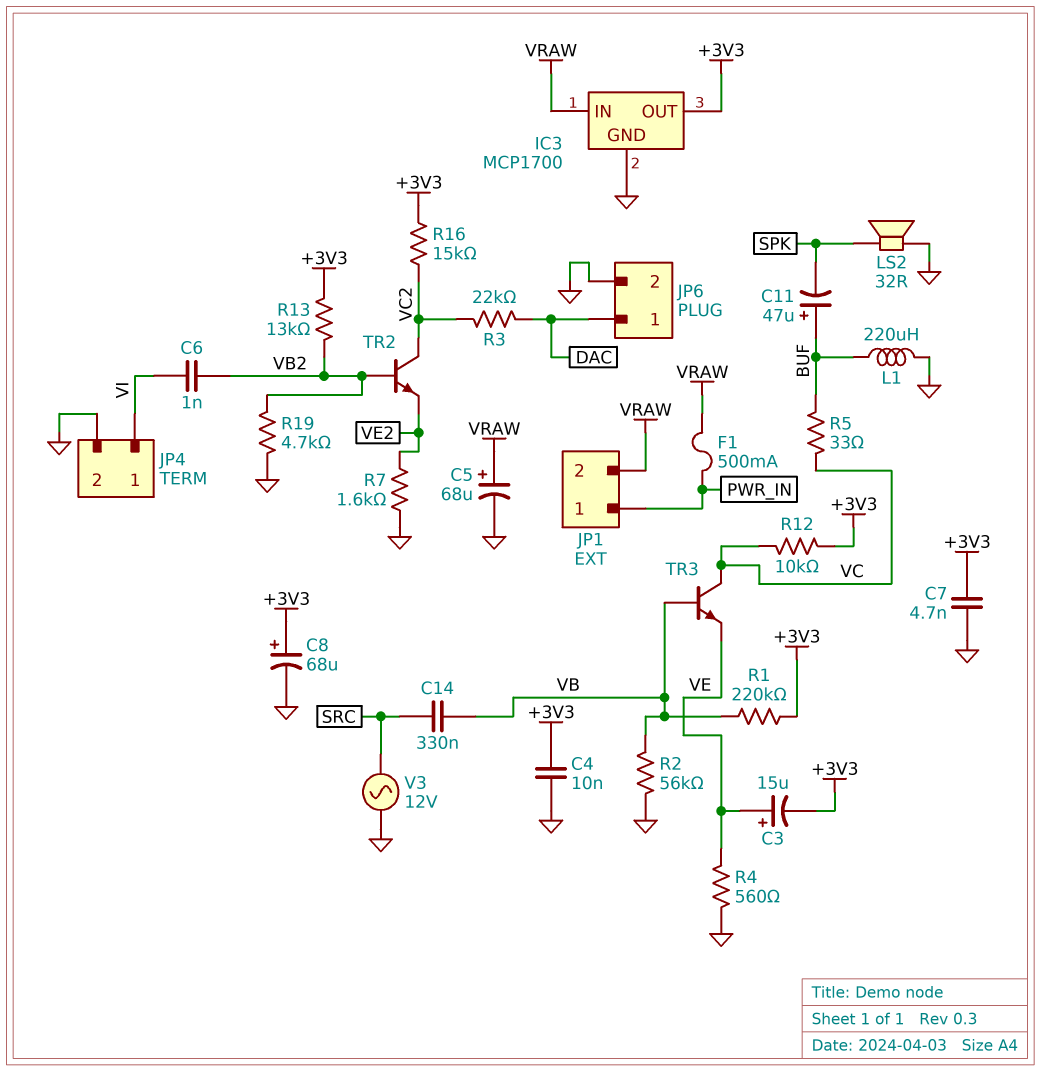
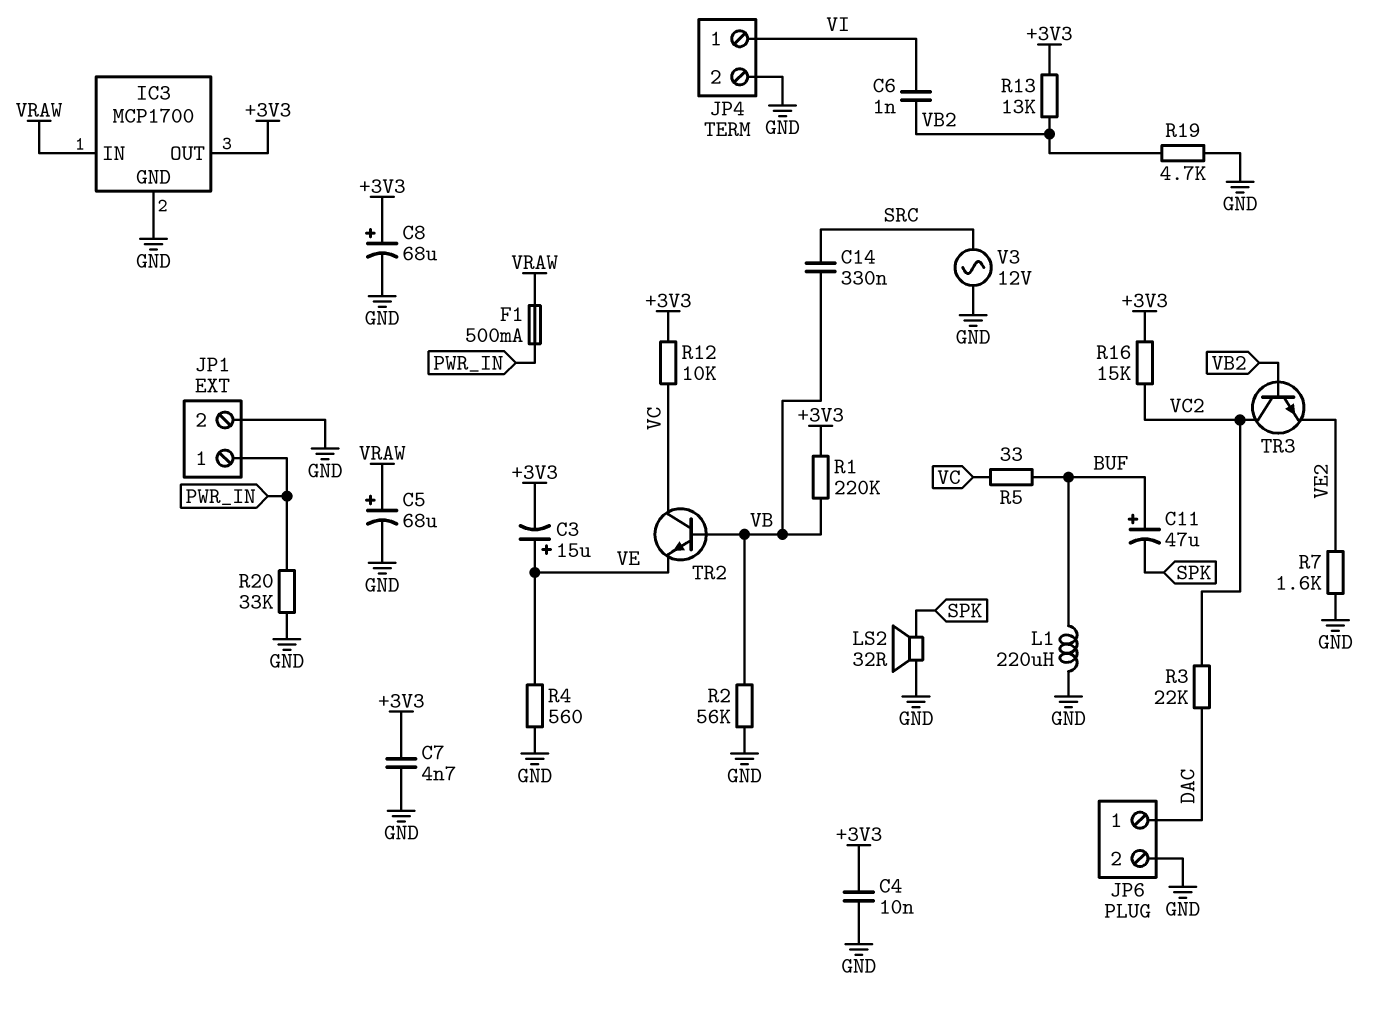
JP1 pin 2: VRAW -> GND
R20: none -> 33k (GND, PWR_IN)
TR2: NPN (B VB2, C VC2, E VE2) -> NPN (B VB, C VC, E VE)
TR3: NPN (B VB, C VC, E VE) -> NPN (B VB2, C VC2, E VE2)

